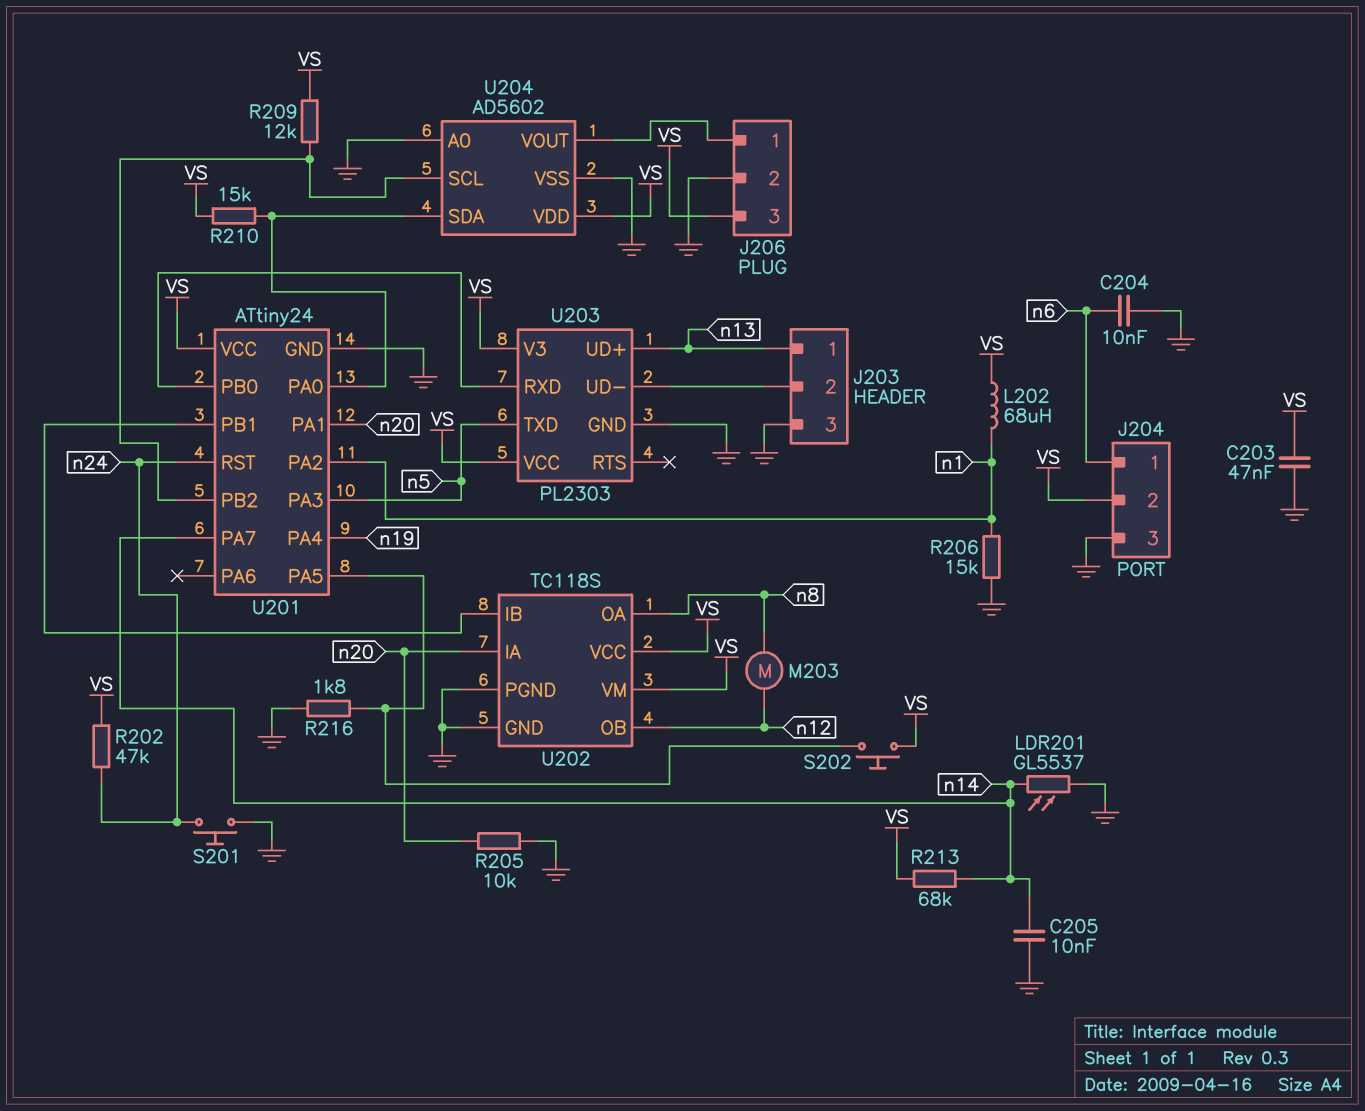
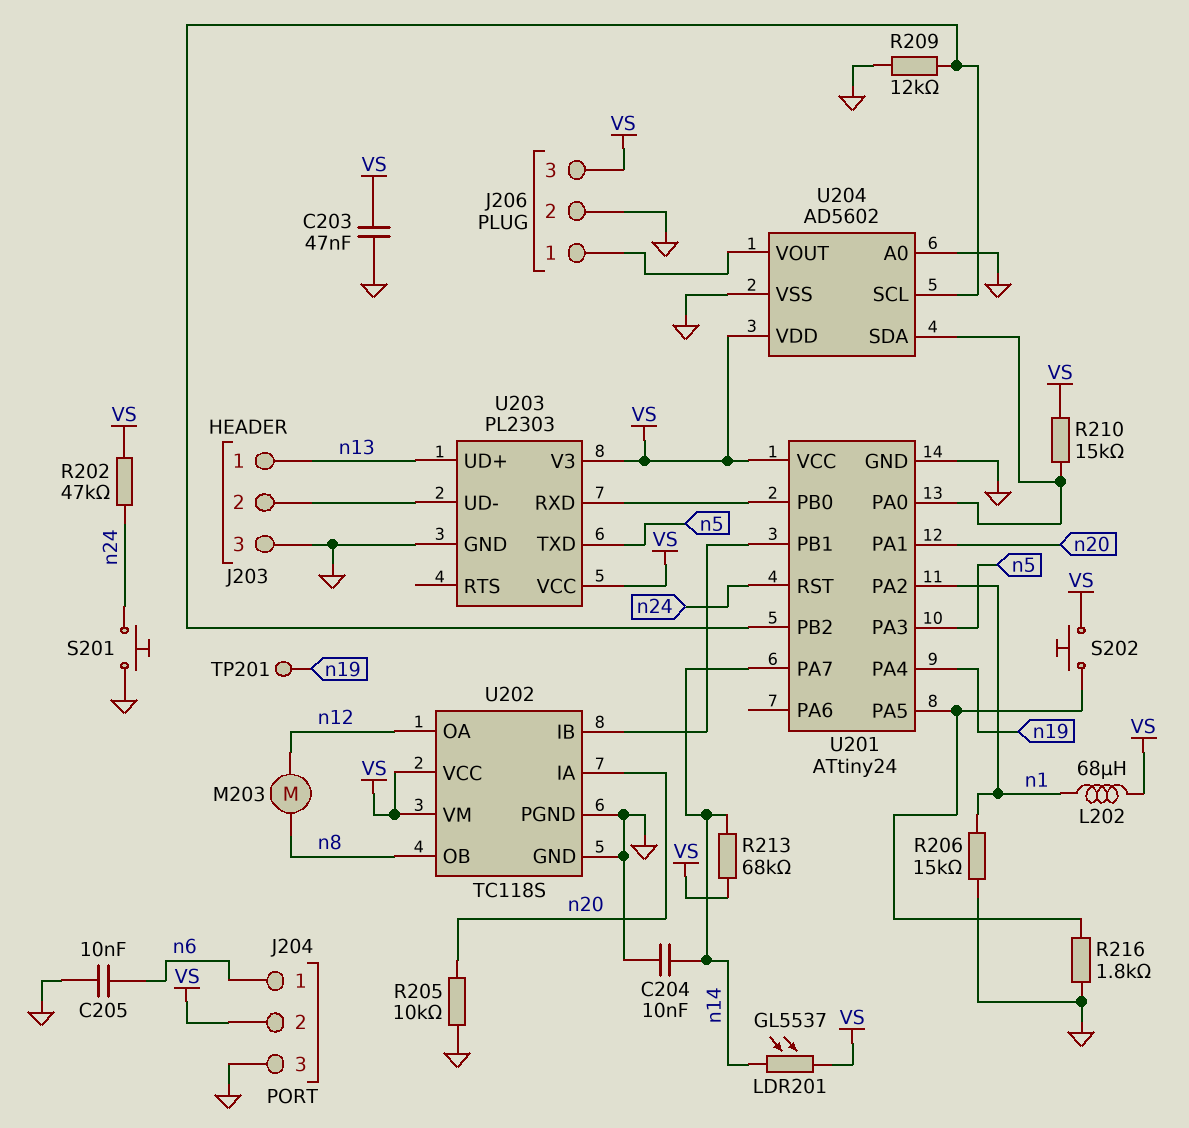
C204: 10nF (GND, n6) -> 10nF (GND, n14)
C205: 10nF (GND, n14) -> 10nF (GND, n6)
LDR201: GL5537 (GND, n14) -> GL5537 (VS, n14)
R209: 12k (U201/PB2, VS) -> 12k (GND, U201/PB2)
TP201: none -> test point (n19)
U202 pin OA: n8 -> n12
U202 pin OB: n12 -> n8

